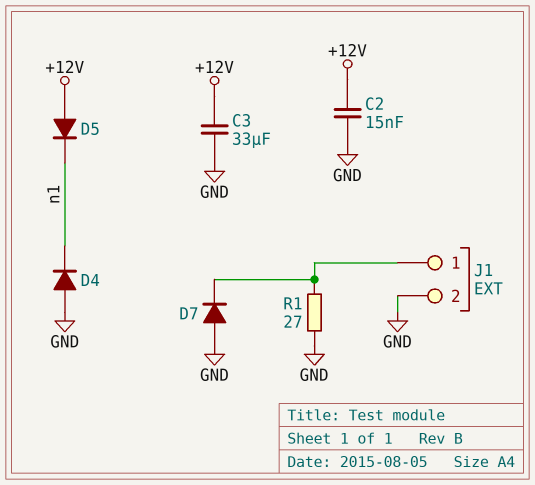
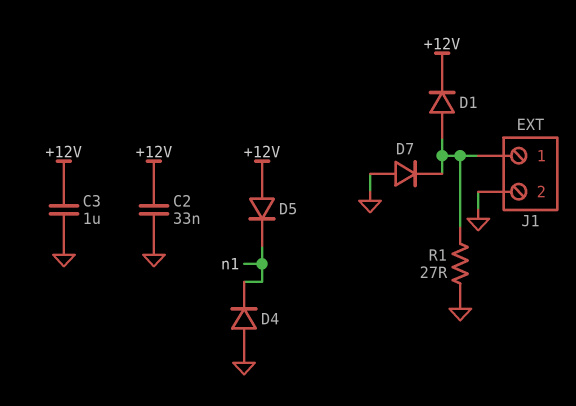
C2: 15nF (+12V, GND) -> 33nF (+12V, GND)
C3: 33uF (+12V, GND) -> 1uF (+12V, GND)
D1: none -> diode (A J1/1, K +12V)

